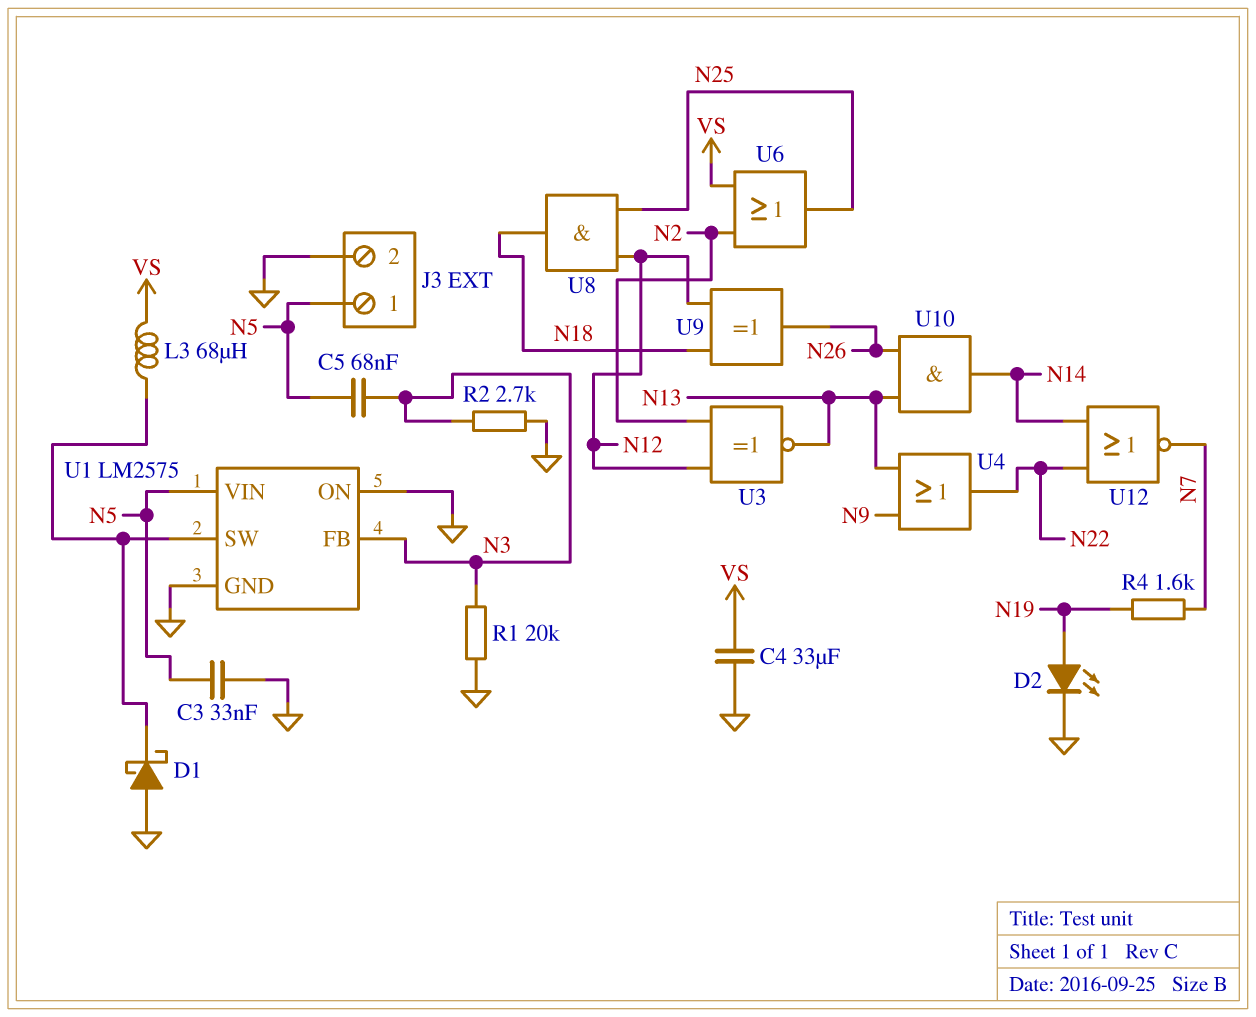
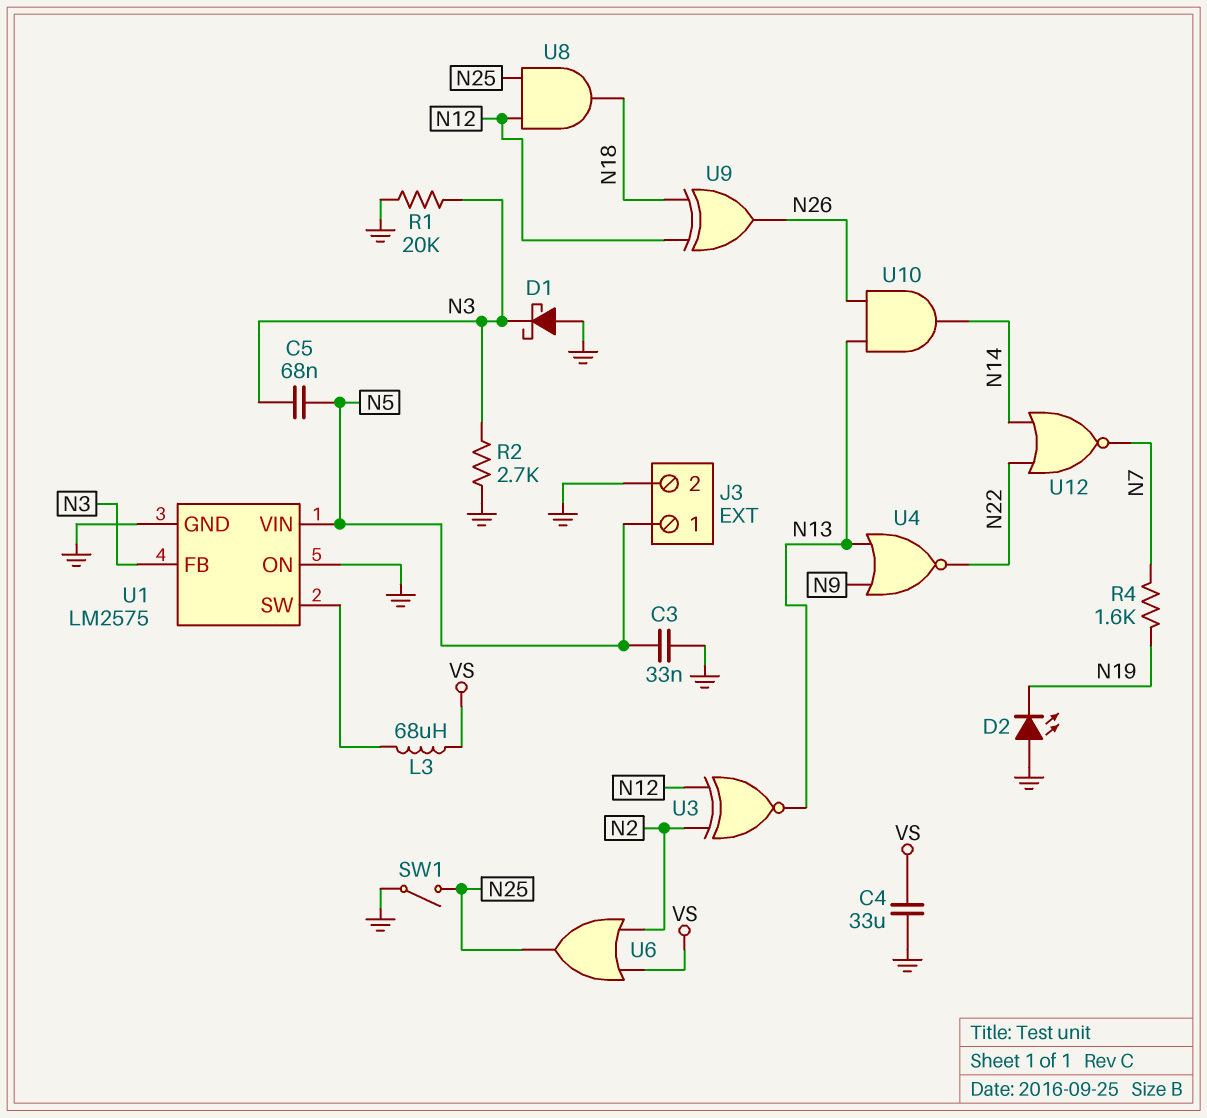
D1: schottky (A GND, K U1/SW) -> schottky (A GND, K N3)
D2: LED (A N19, K GND) -> LED (A GND, K N19)
SW1: none -> switch (GND, N25)
U4: OR (in N9, in N13, out N22) -> NOR (in N9, in N13, out N22)

